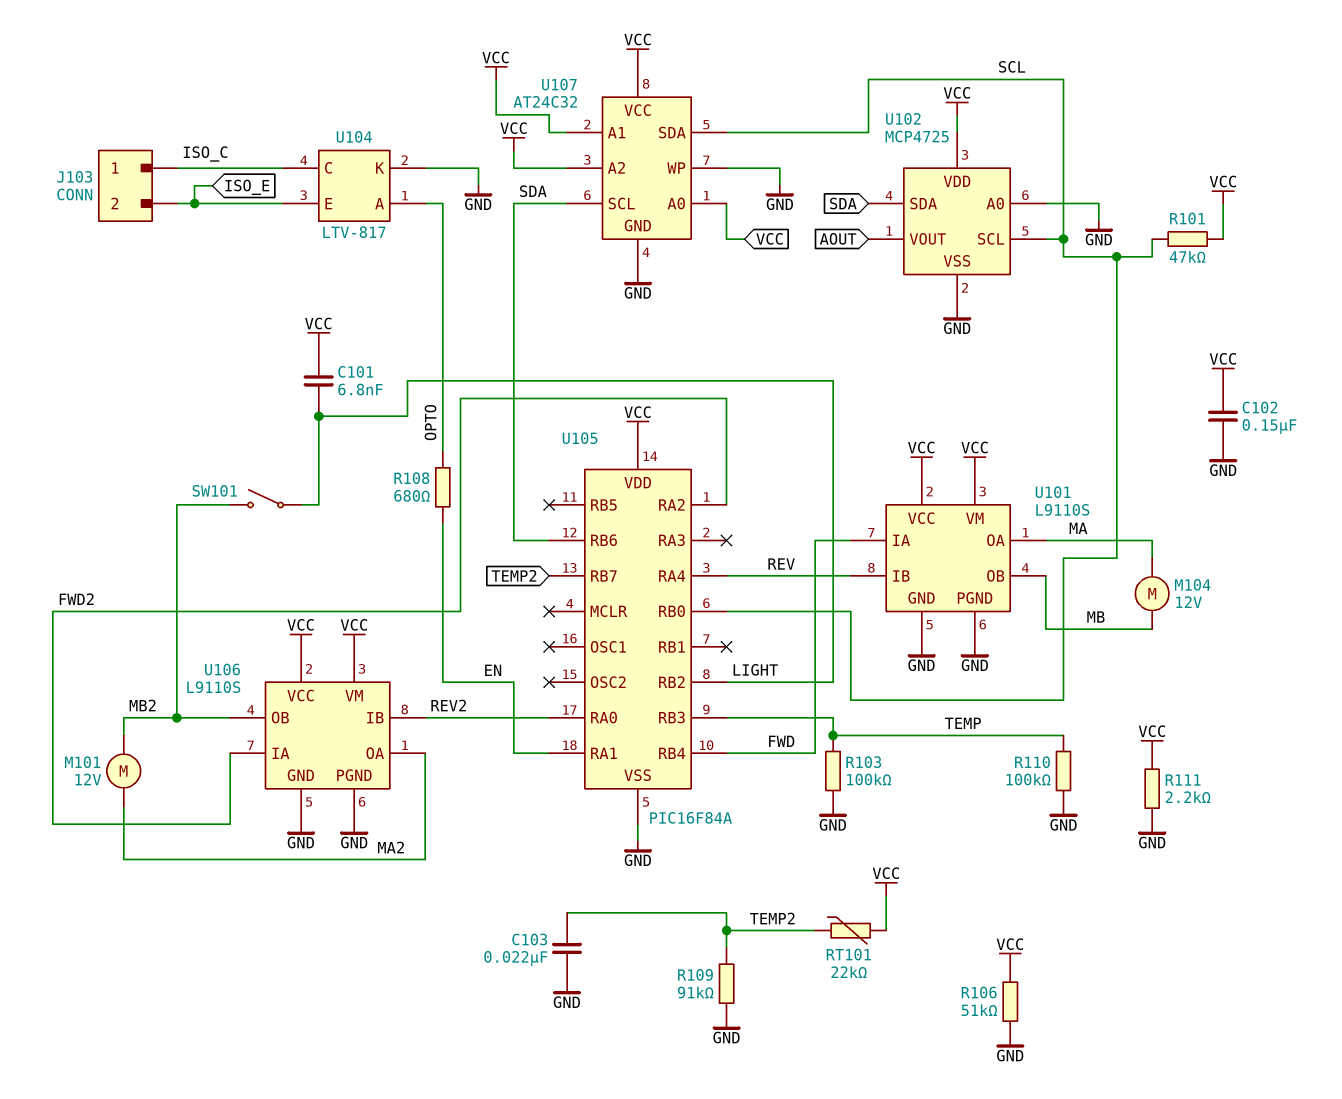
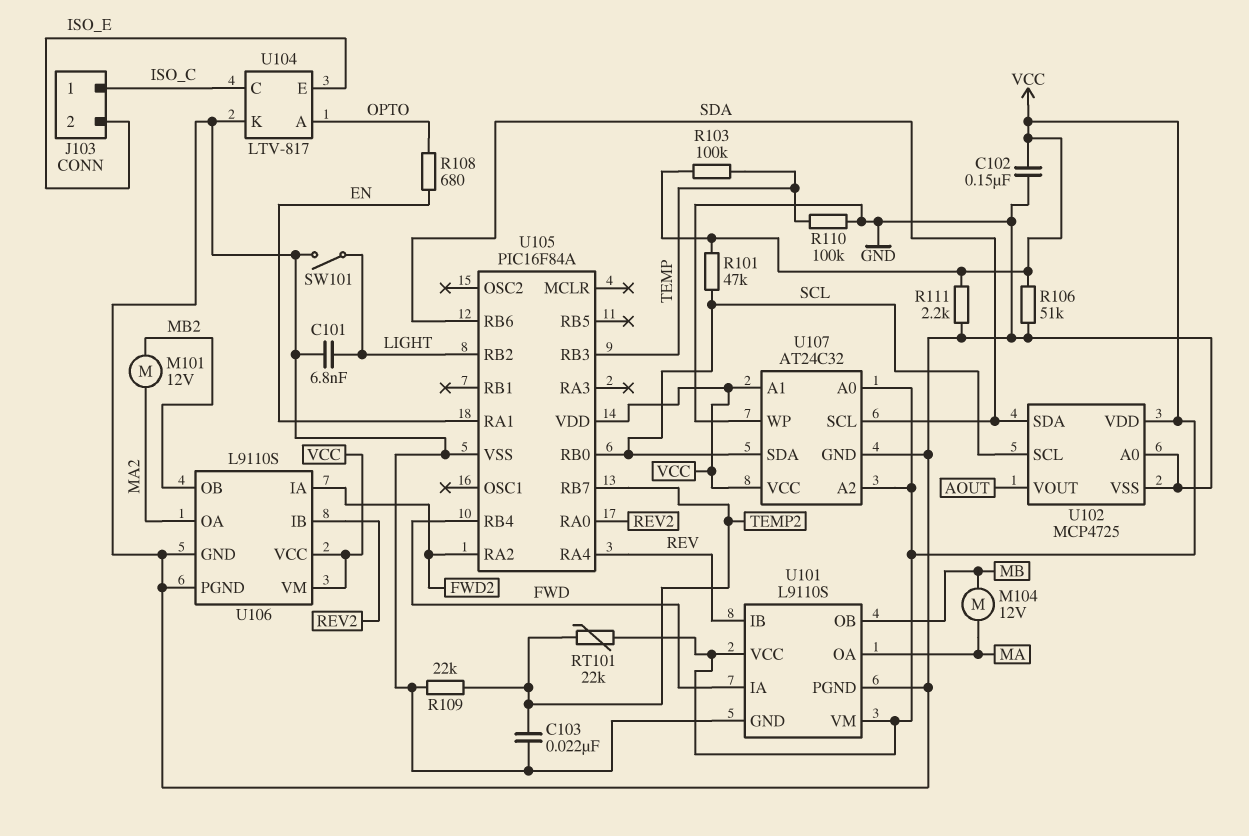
C101: 6.8nF (LIGHT, VCC) -> 6.8nF (GND, LIGHT)
R103: 100k (GND, TEMP) -> 100k (TEMP, VCC)
R109: 91k (GND, TEMP2) -> 22k (GND, TEMP2)
SW101: switch (LIGHT, MB2) -> switch (GND, LIGHT)

